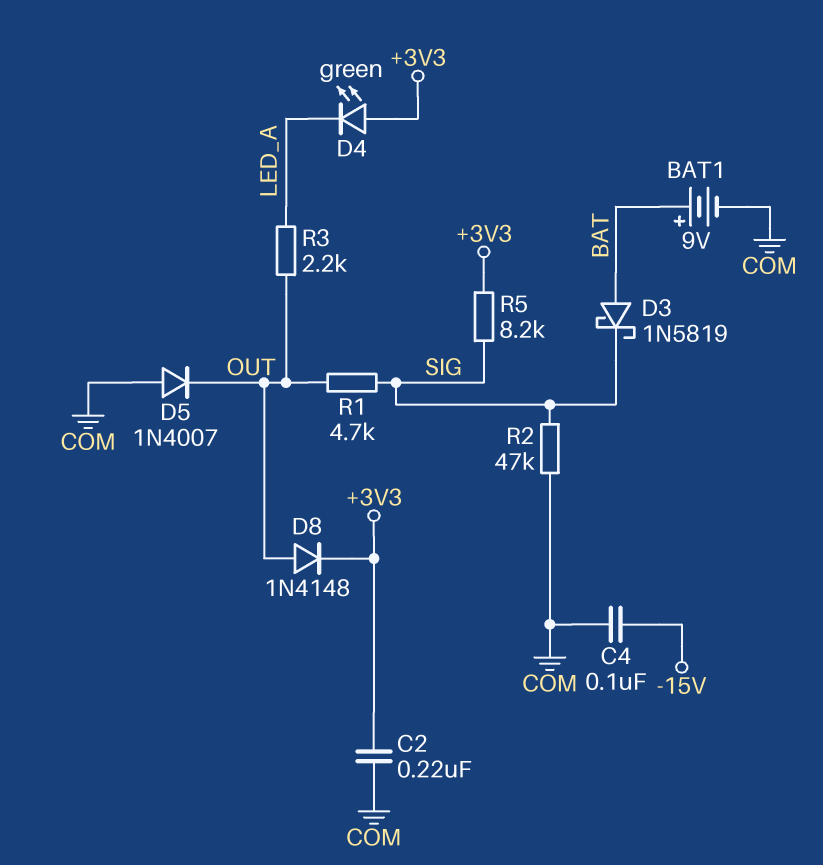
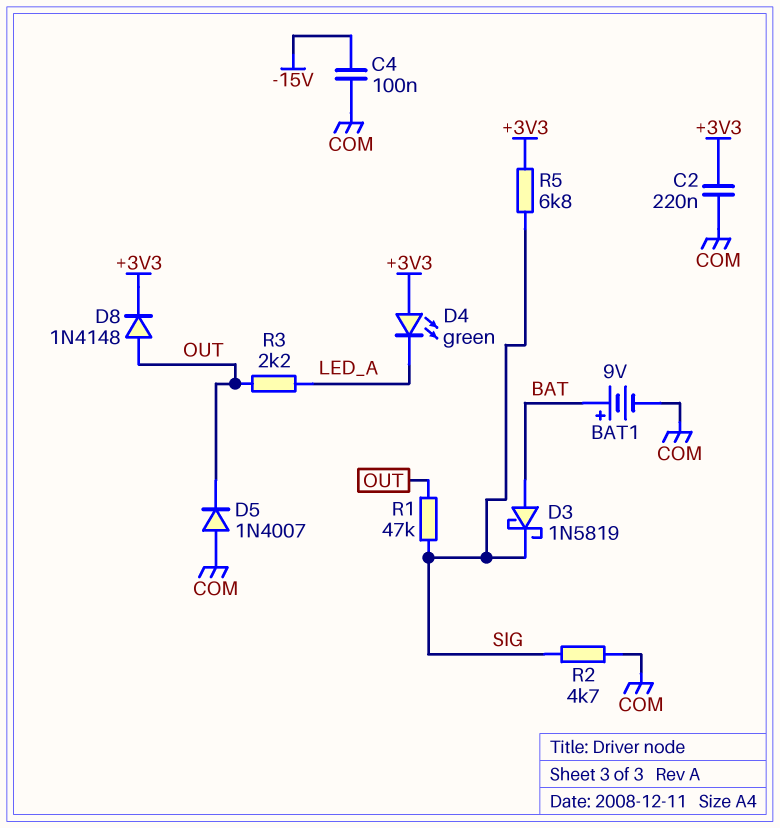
R1: 4.7k (OUT, SIG) -> 47k (OUT, SIG)
R2: 47k (COM, SIG) -> 4.7k (COM, SIG)
R5: 8.2k (+3V3, SIG) -> 6.8k (+3V3, SIG)

